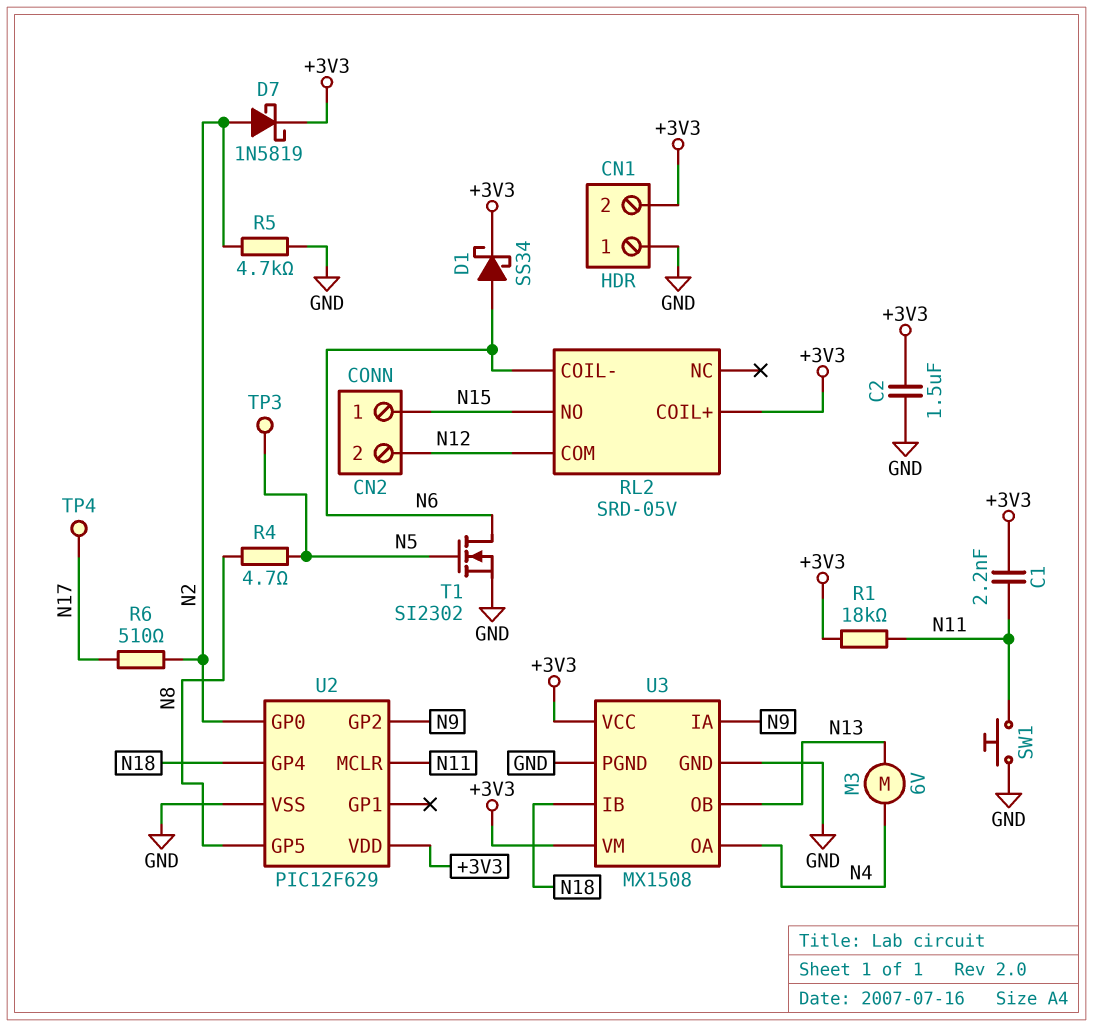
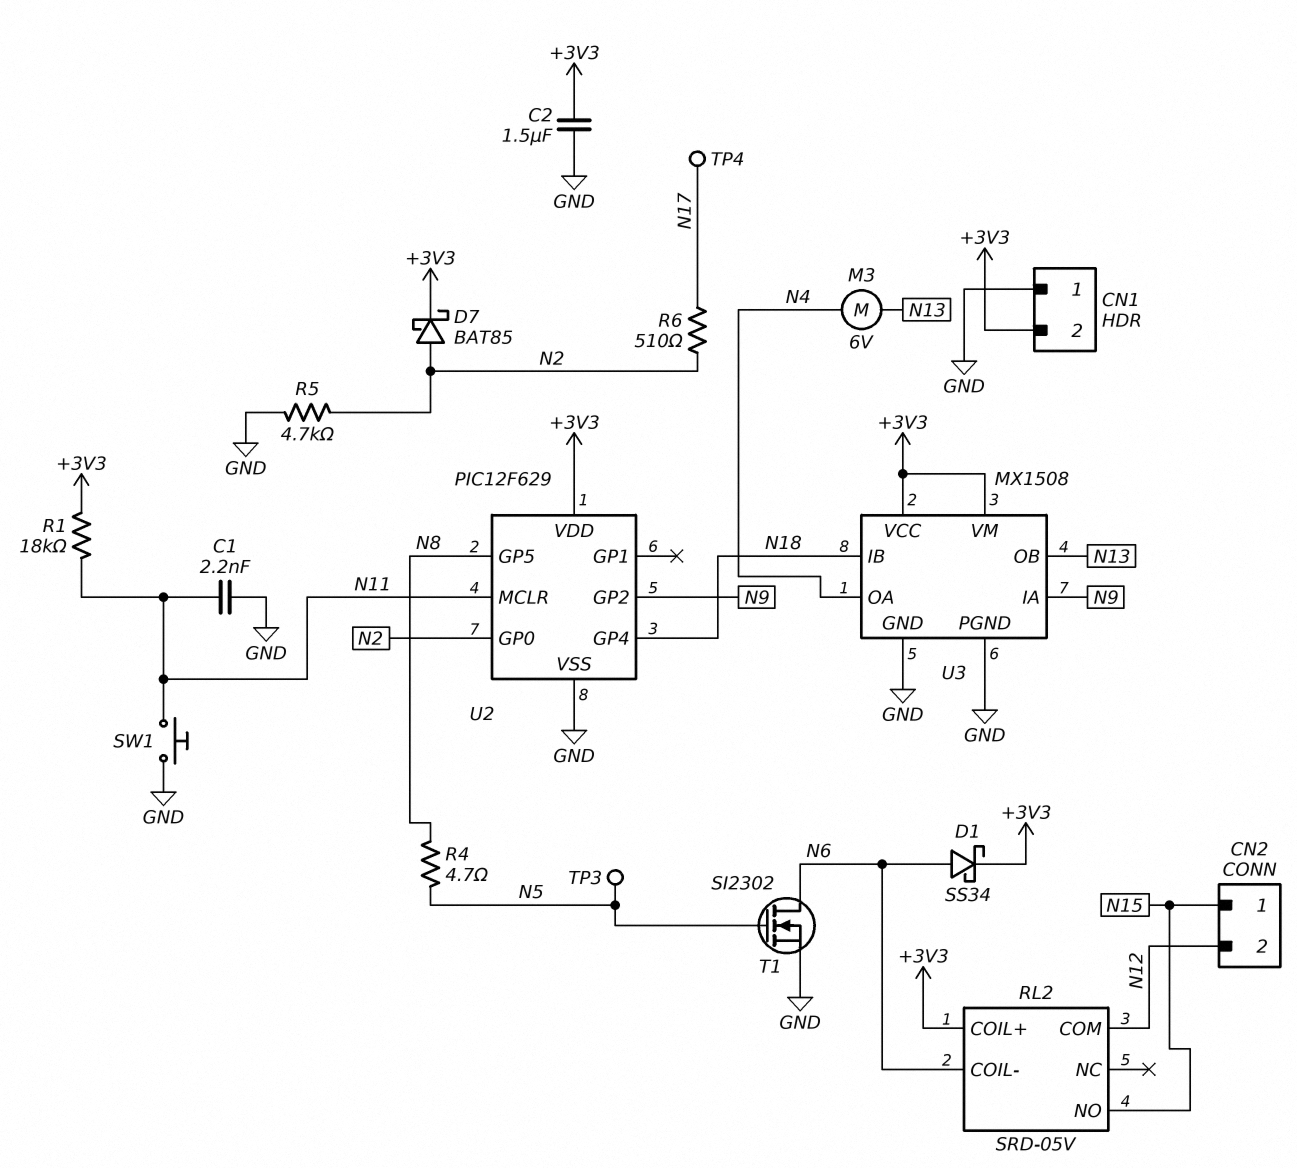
C1: 2.2nF (+3V3, N11) -> 2.2nF (GND, N11)
D7: schottky 1N5819 (A N2, K +3V3) -> schottky BAT85 (A N2, K +3V3)

